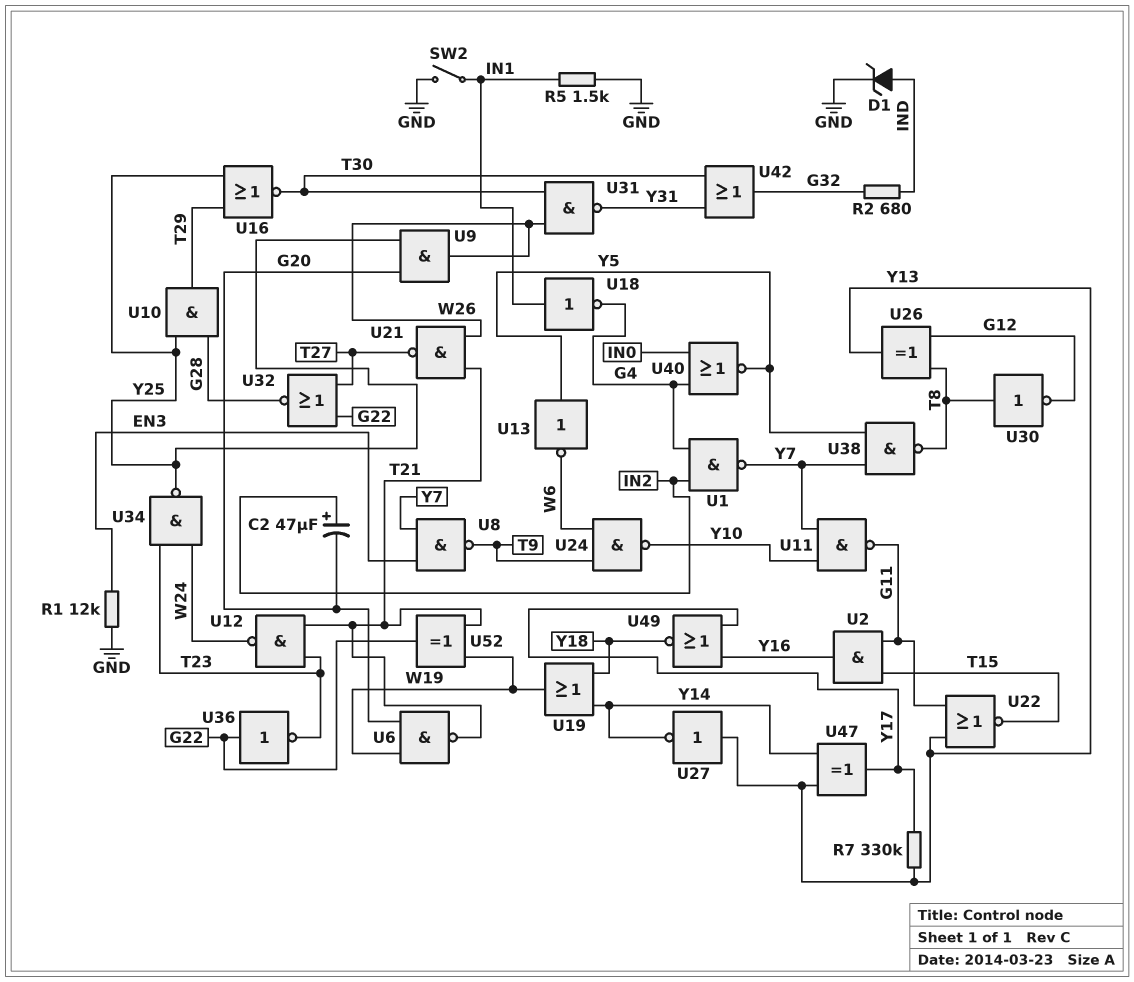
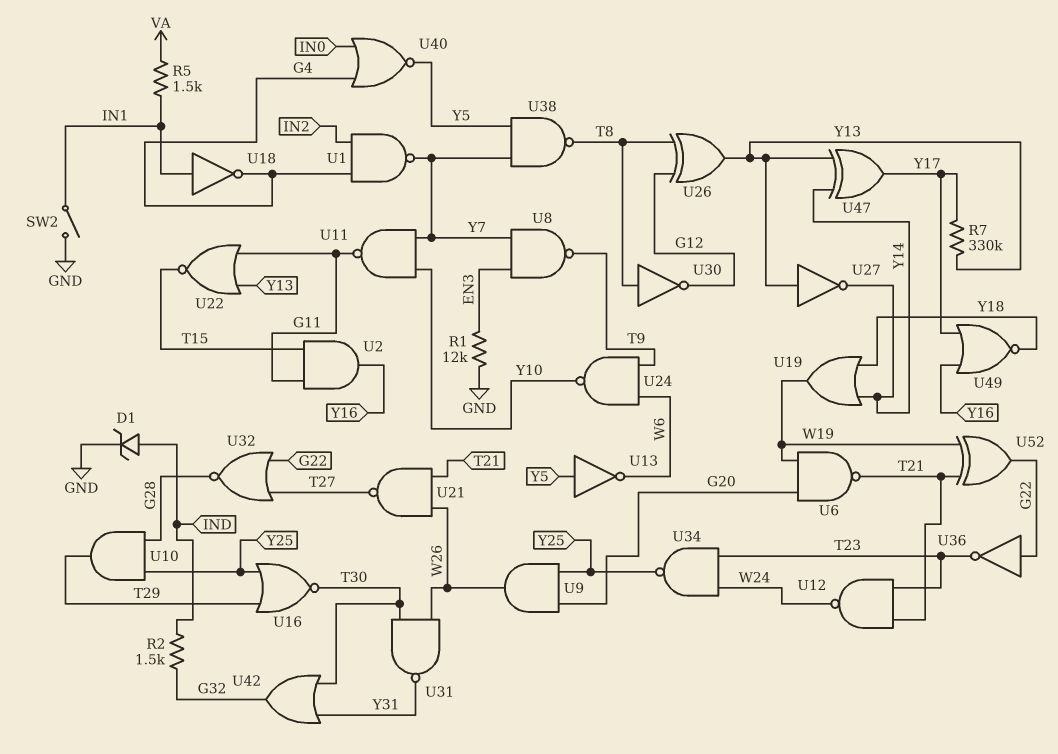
C2: 47uF (plus IN2, minus G20) -> none
R2: 680 (G32, IND) -> 1.5k (G32, IND)
R5: 1.5k (GND, IN1) -> 1.5k (IN1, VA)

